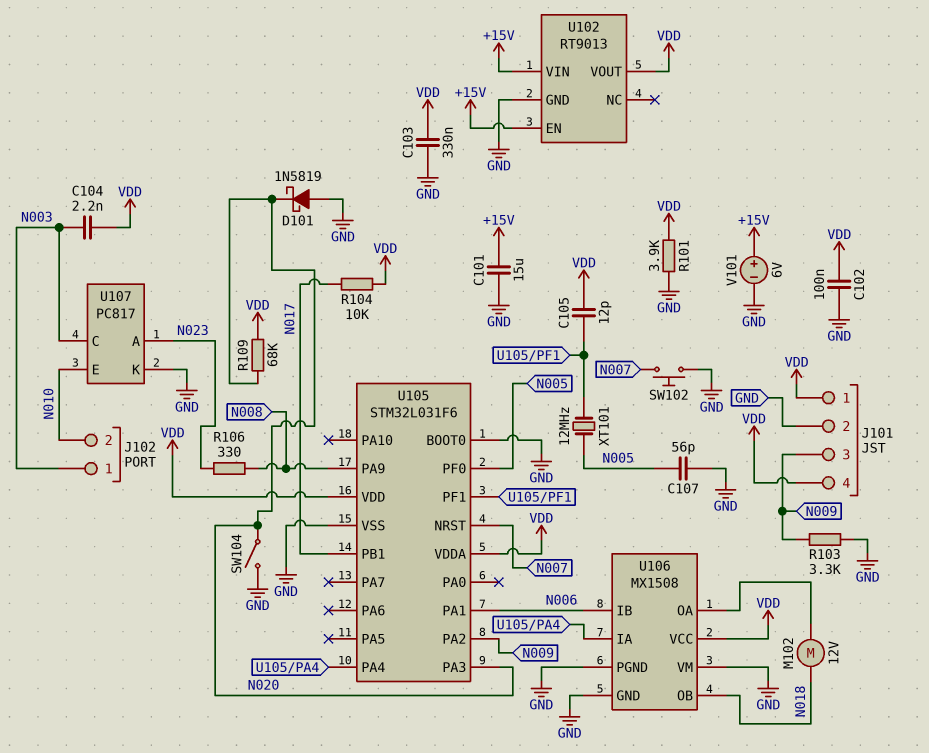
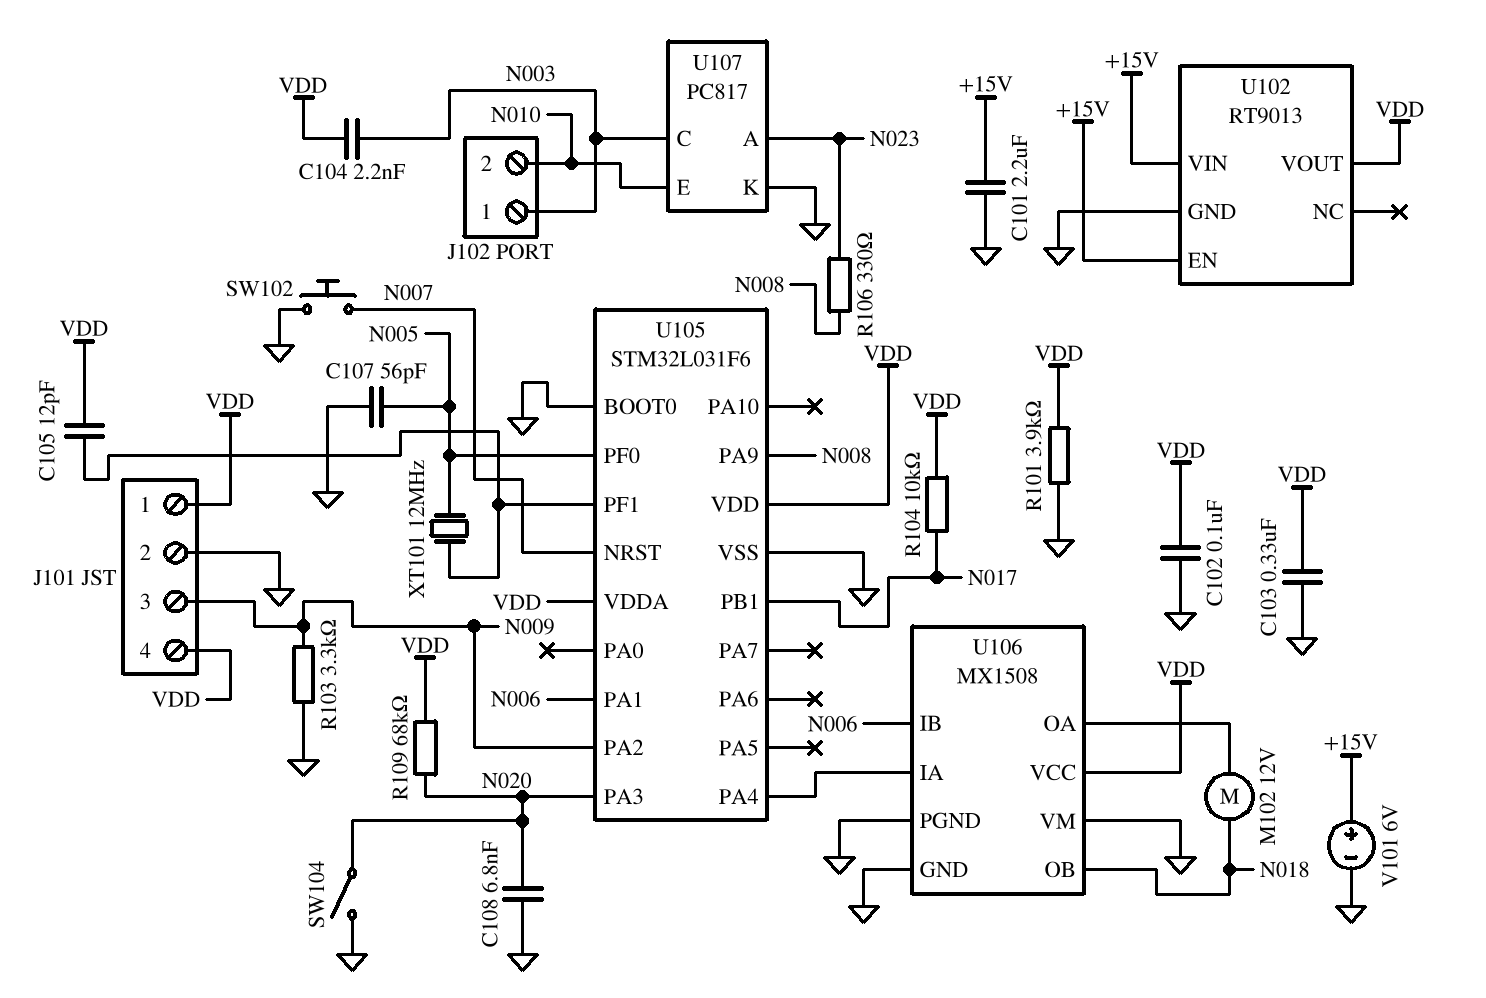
C101: 15uF (+15V, GND) -> 2.2uF (+15V, GND)
C108: none -> 6.8nF (GND, N020)
D101: schottky 1N5819 (A GND, K N020) -> none

